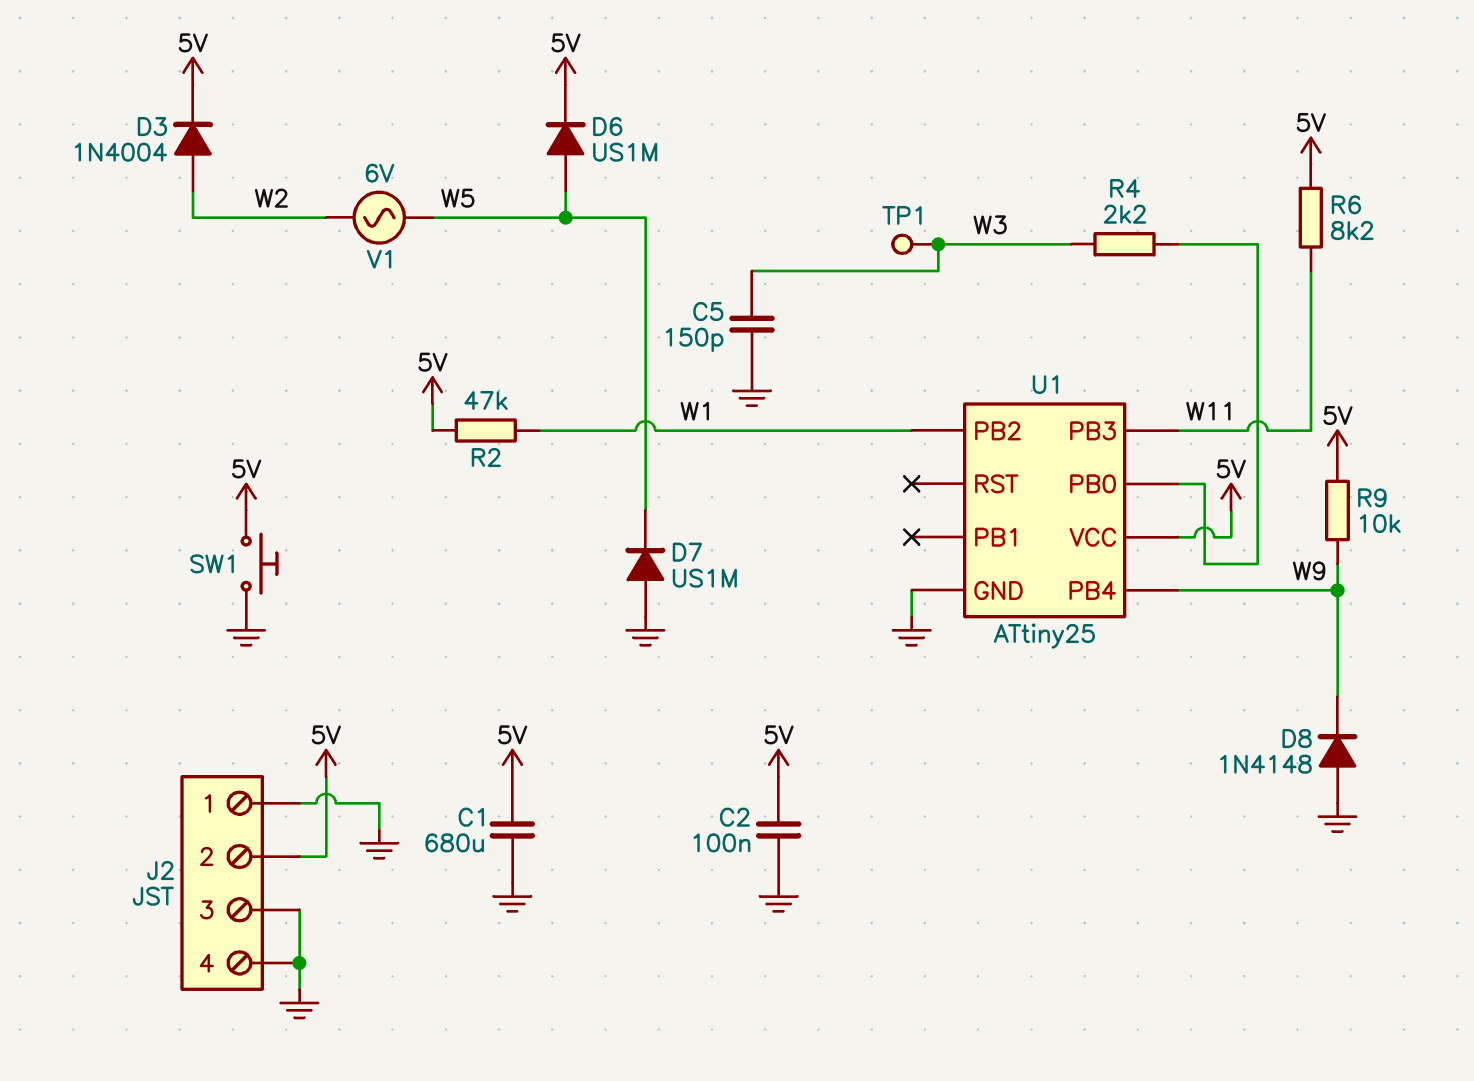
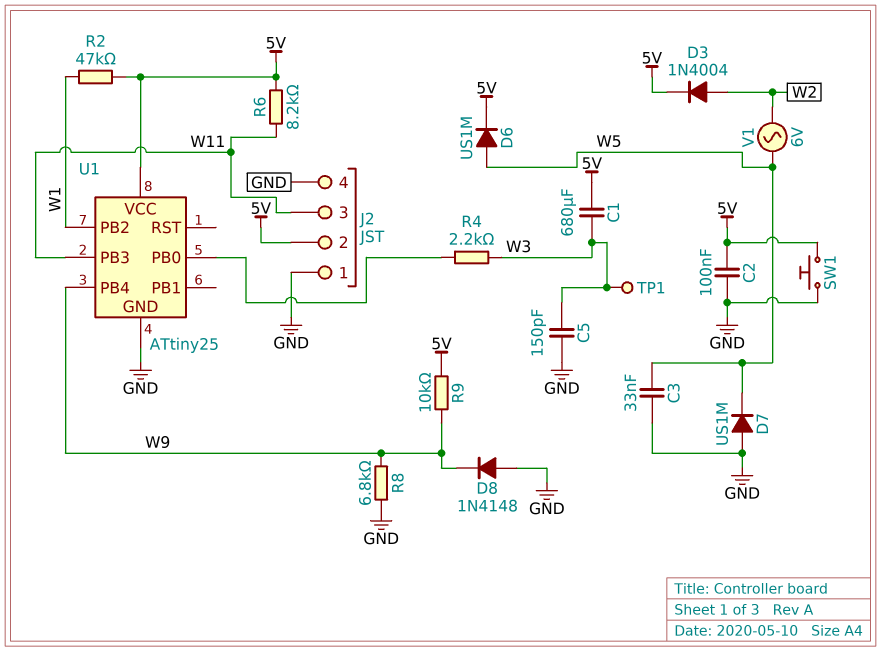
C1: 680uF (5V, GND) -> 680uF (5V, W3)
C3: none -> 33nF (GND, W5)
J2 pin 3: GND -> W11
R8: none -> 6.8k (GND, W9)

